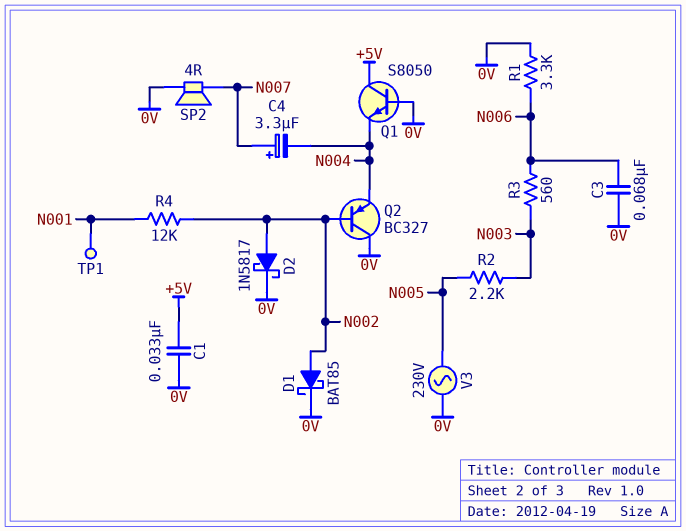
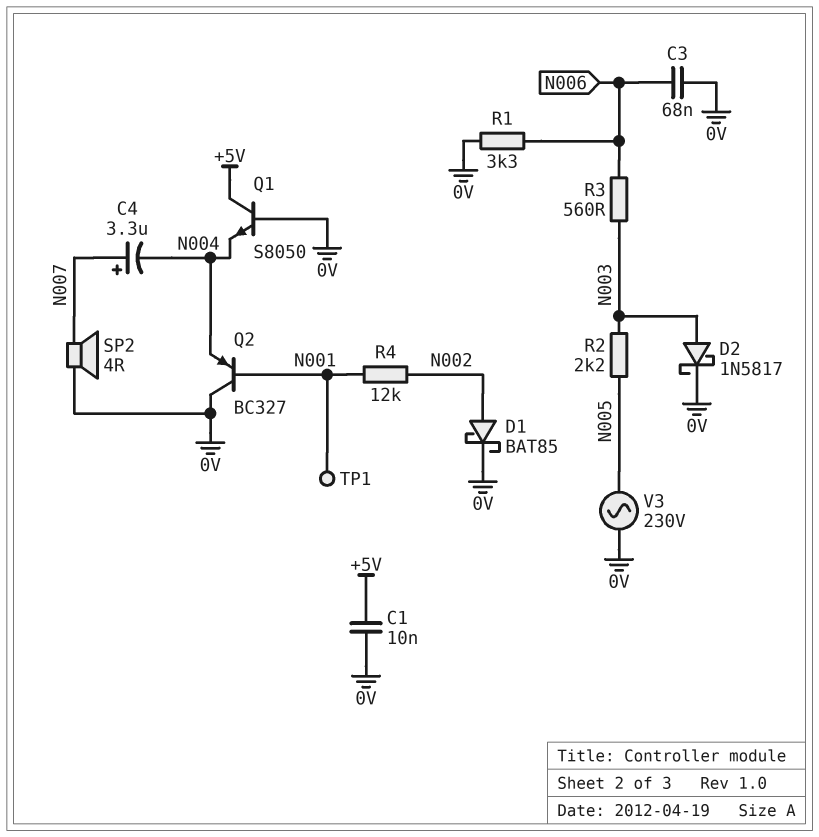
C1: 33nF (+5V, 0V) -> 10nF (+5V, 0V)
D2: schottky 1N5817 (A N002, K 0V) -> schottky 1N5817 (A N003, K 0V)
Q2: PNP BC327 (B N002, C 0V, E N004) -> PNP BC327 (B N001, C 0V, E N004)

